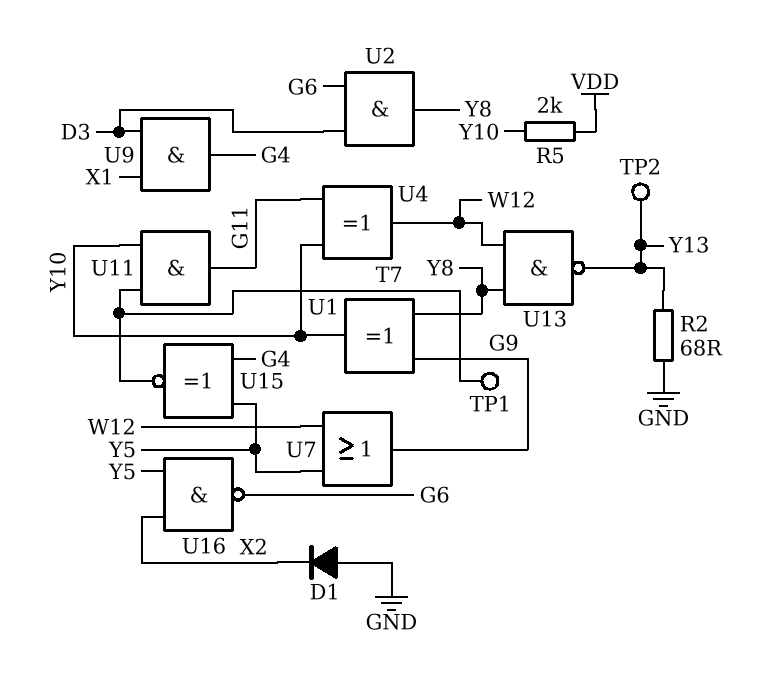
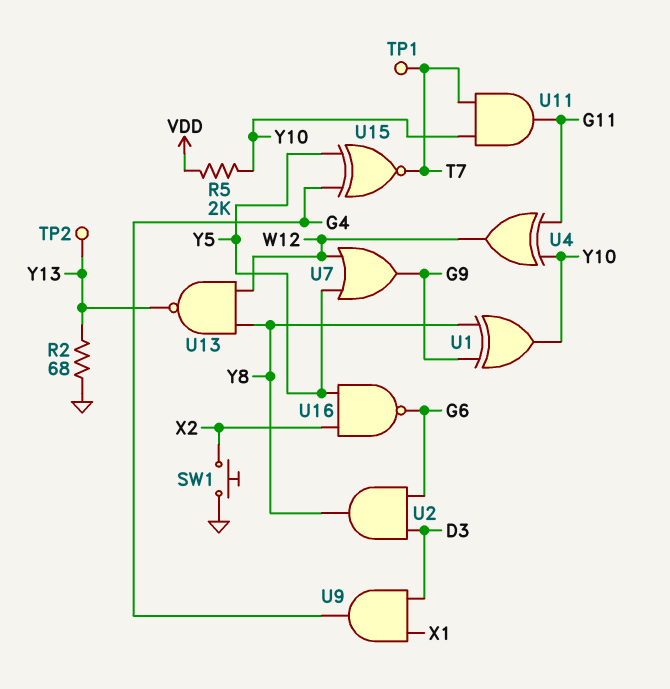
D1: diode (A GND, K X2) -> none
SW1: none -> button (GND, X2)

